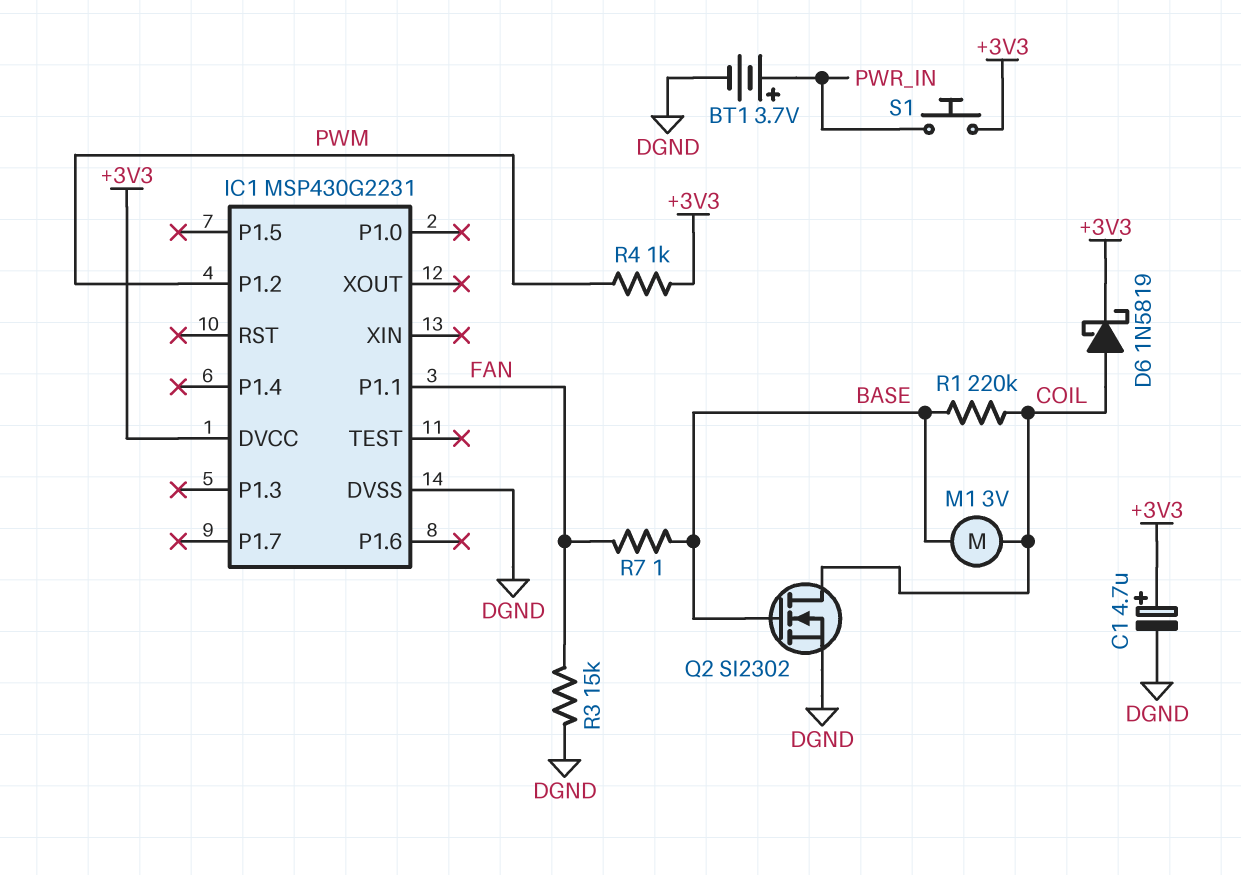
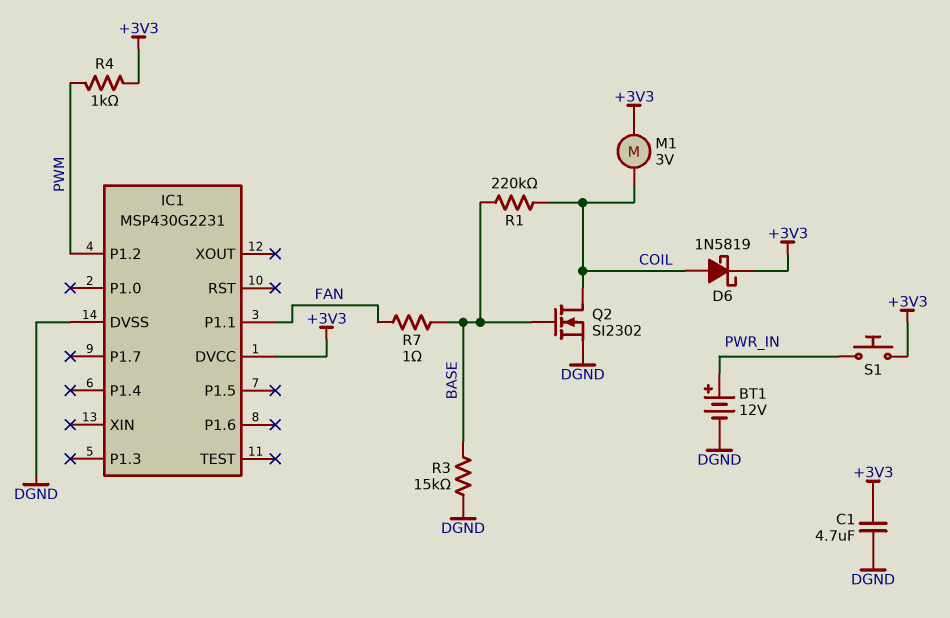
BT1: 3.7V (plus PWR_IN, minus DGND) -> 12V (plus PWR_IN, minus DGND)
C1: 4.7uF (plus +3V3, minus DGND) -> 4.7uF (+3V3, DGND)
M1: motor 3V (BASE, COIL) -> motor 3V (+3V3, COIL)
R3: 15k (DGND, FAN) -> 15k (BASE, DGND)

